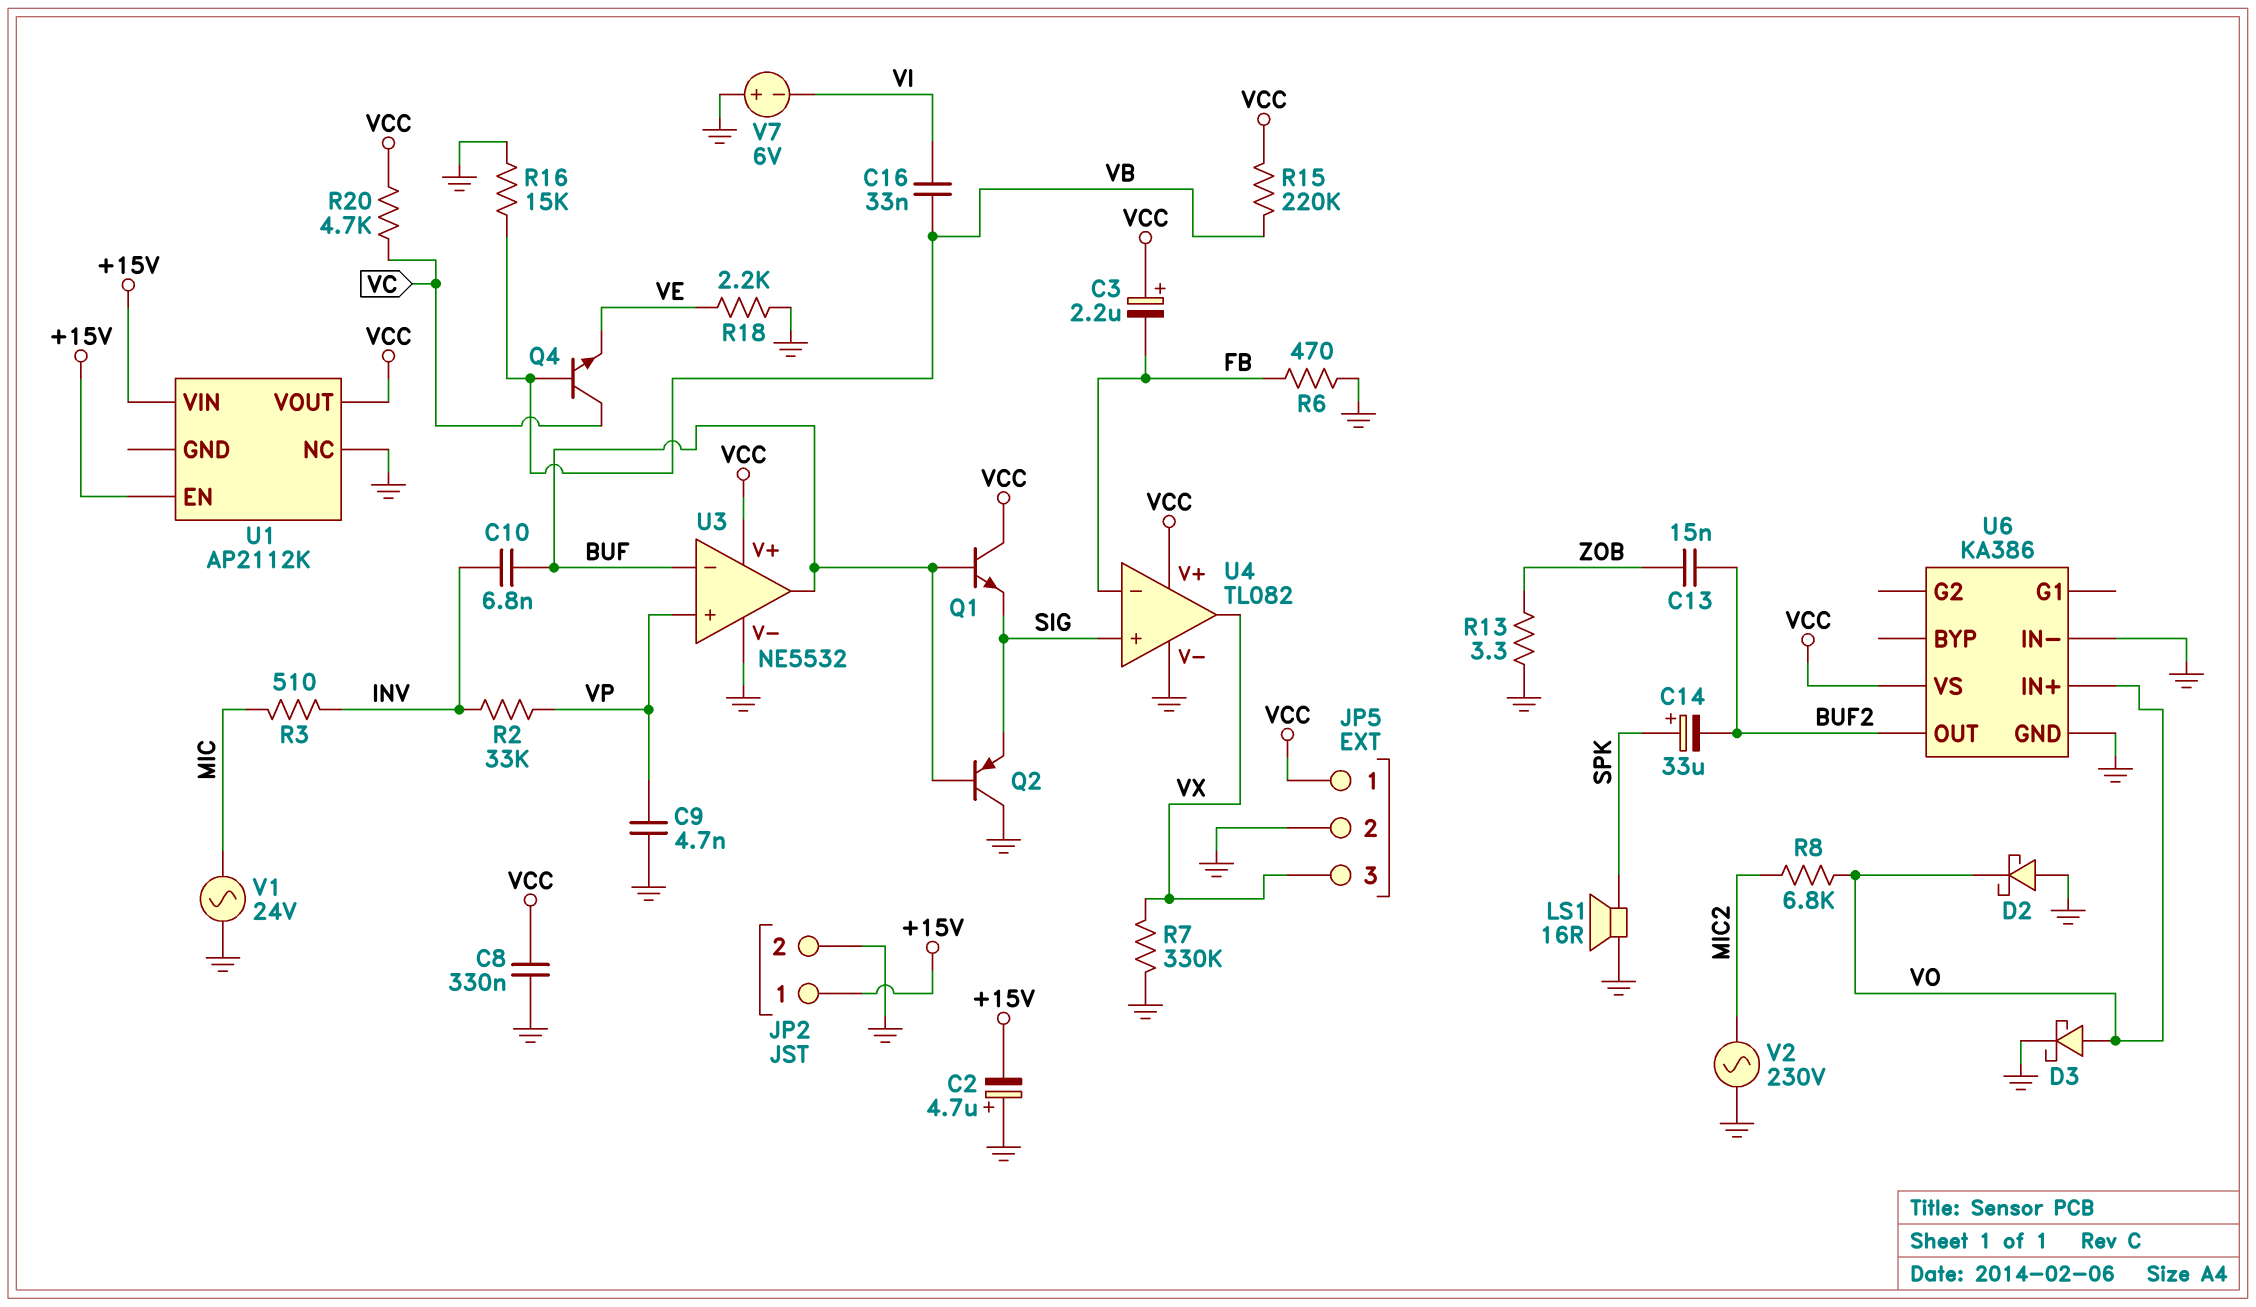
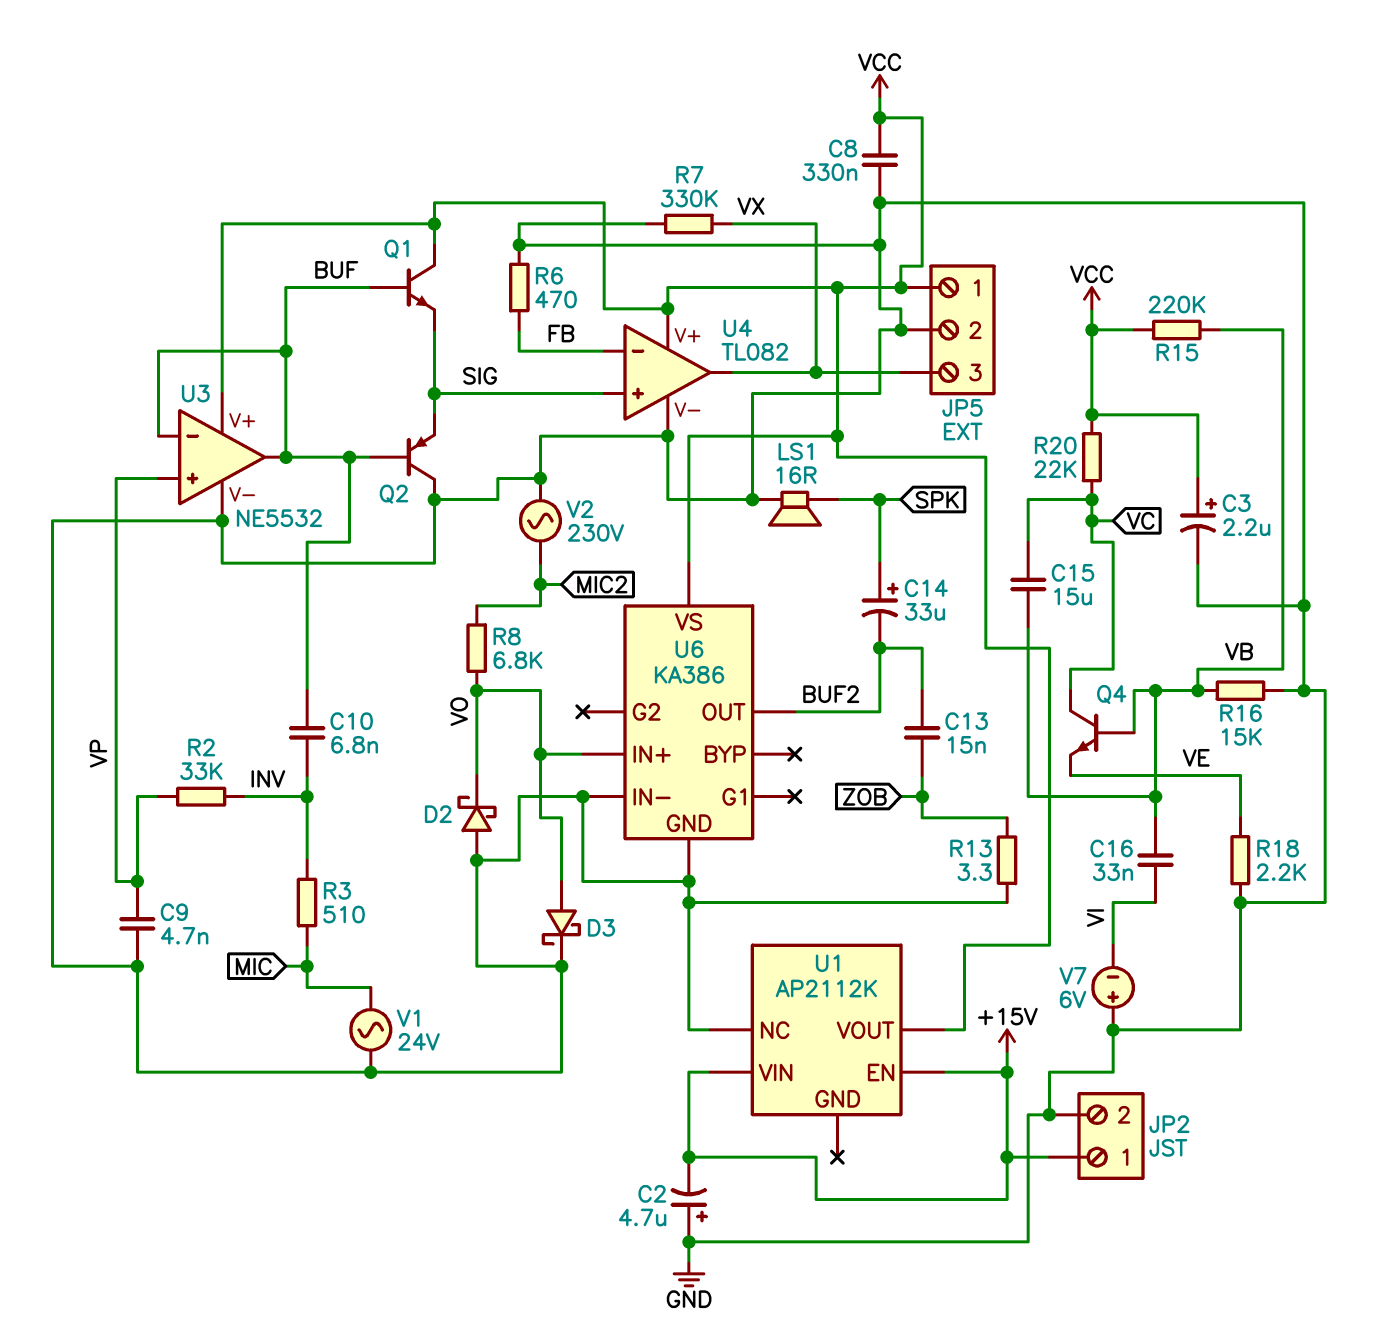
C3: 2.2uF (plus VCC, minus FB) -> 2.2uF (plus VCC, minus GND)
C15: none -> 15uF (VB, VC)
R20: 4.7k (VC, VCC) -> 22k (VC, VCC)

